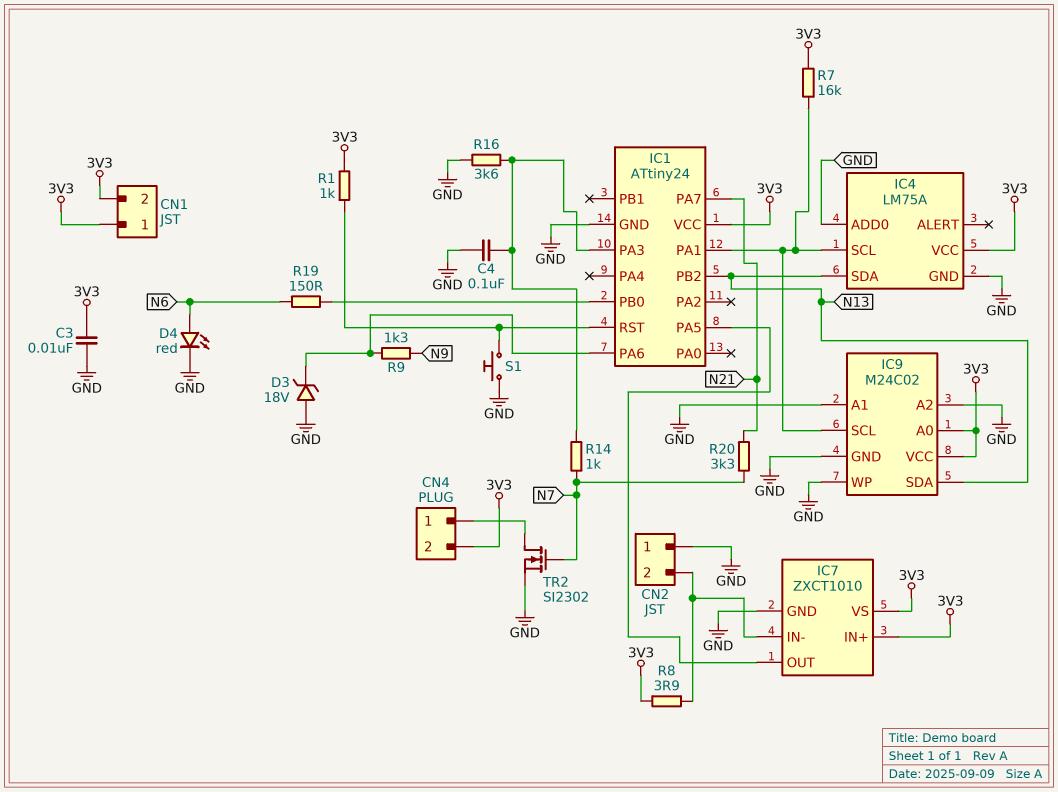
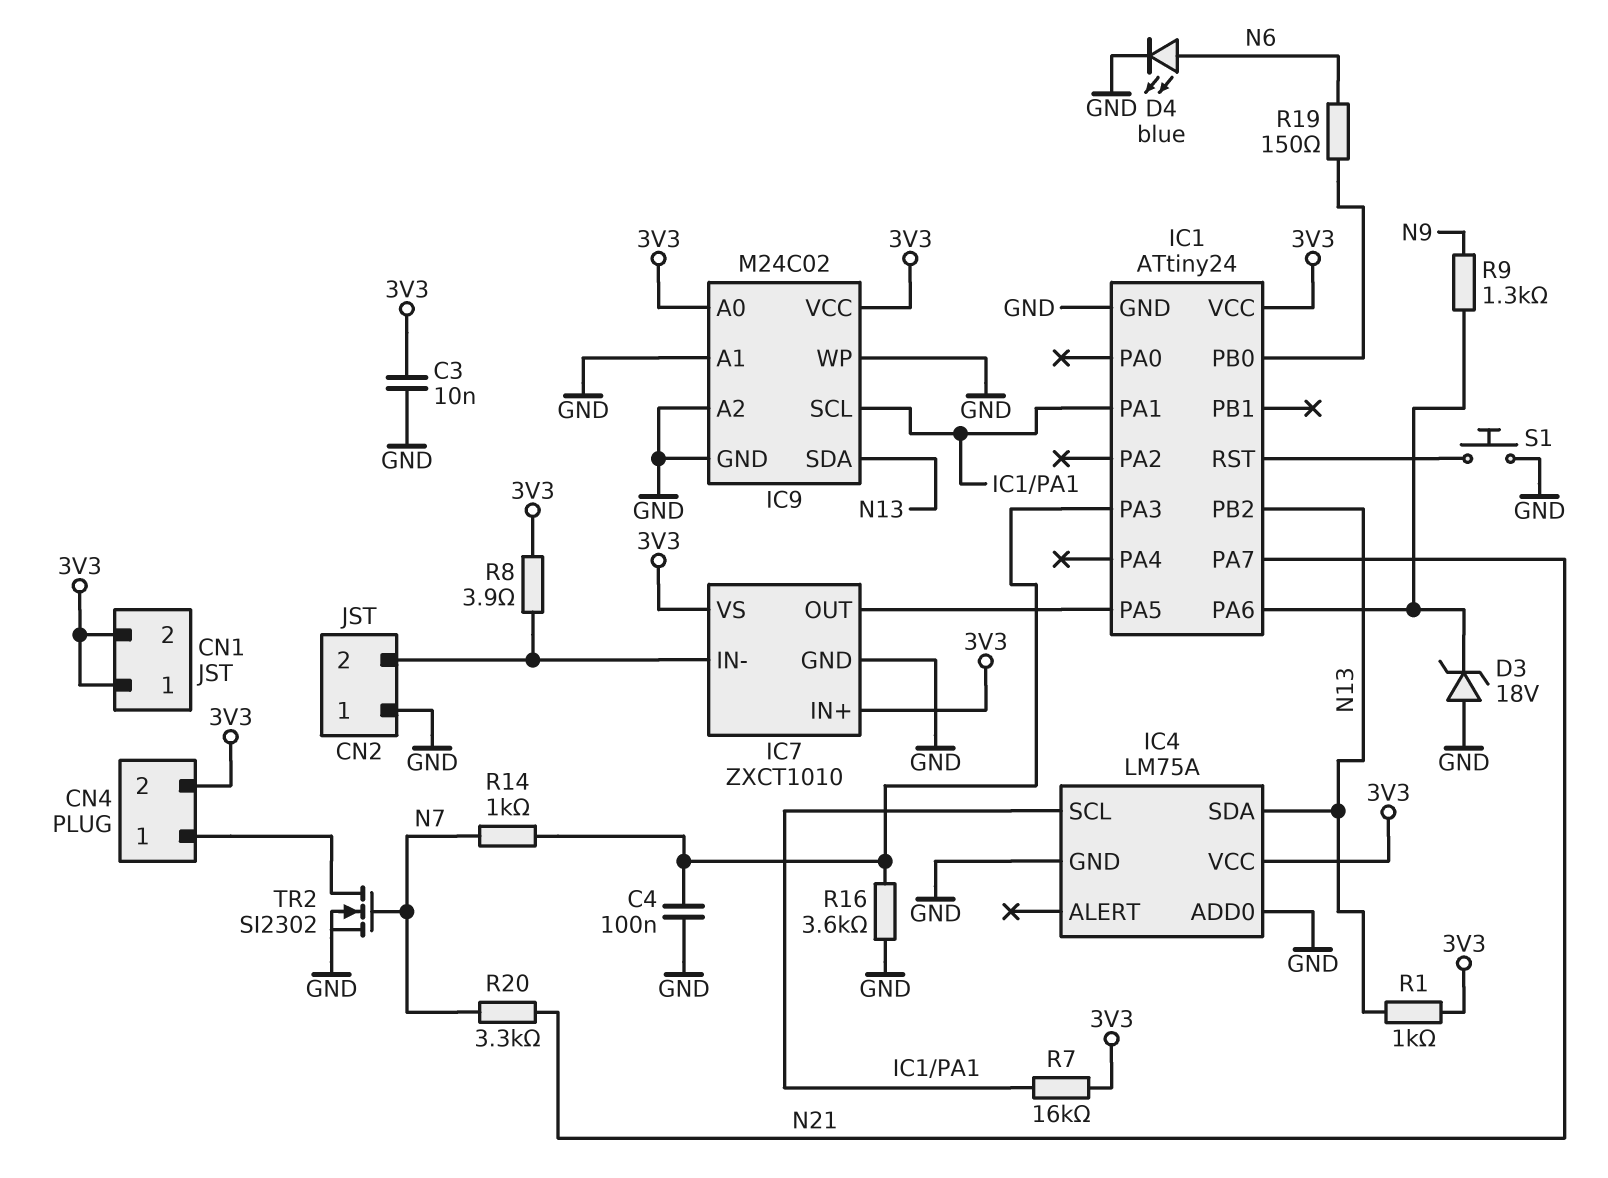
D4: LED red (A N6, K GND) -> LED blue (A N6, K GND)
R1: 1k (3V3, IC1/RST) -> 1k (3V3, N13)

